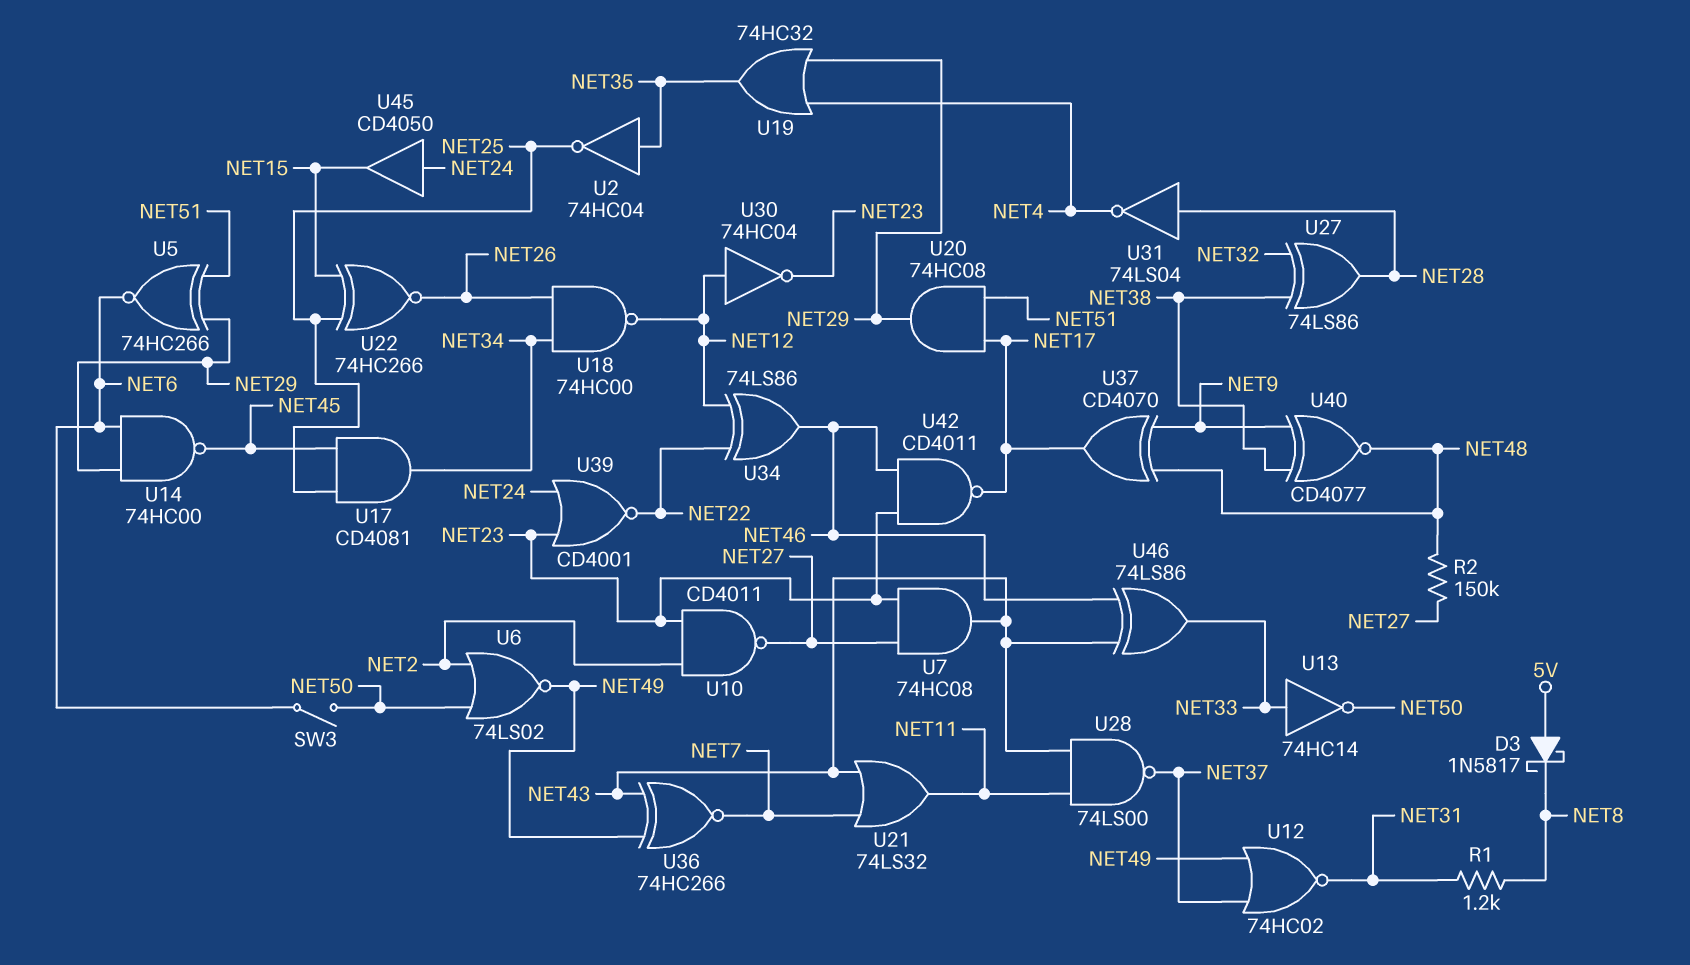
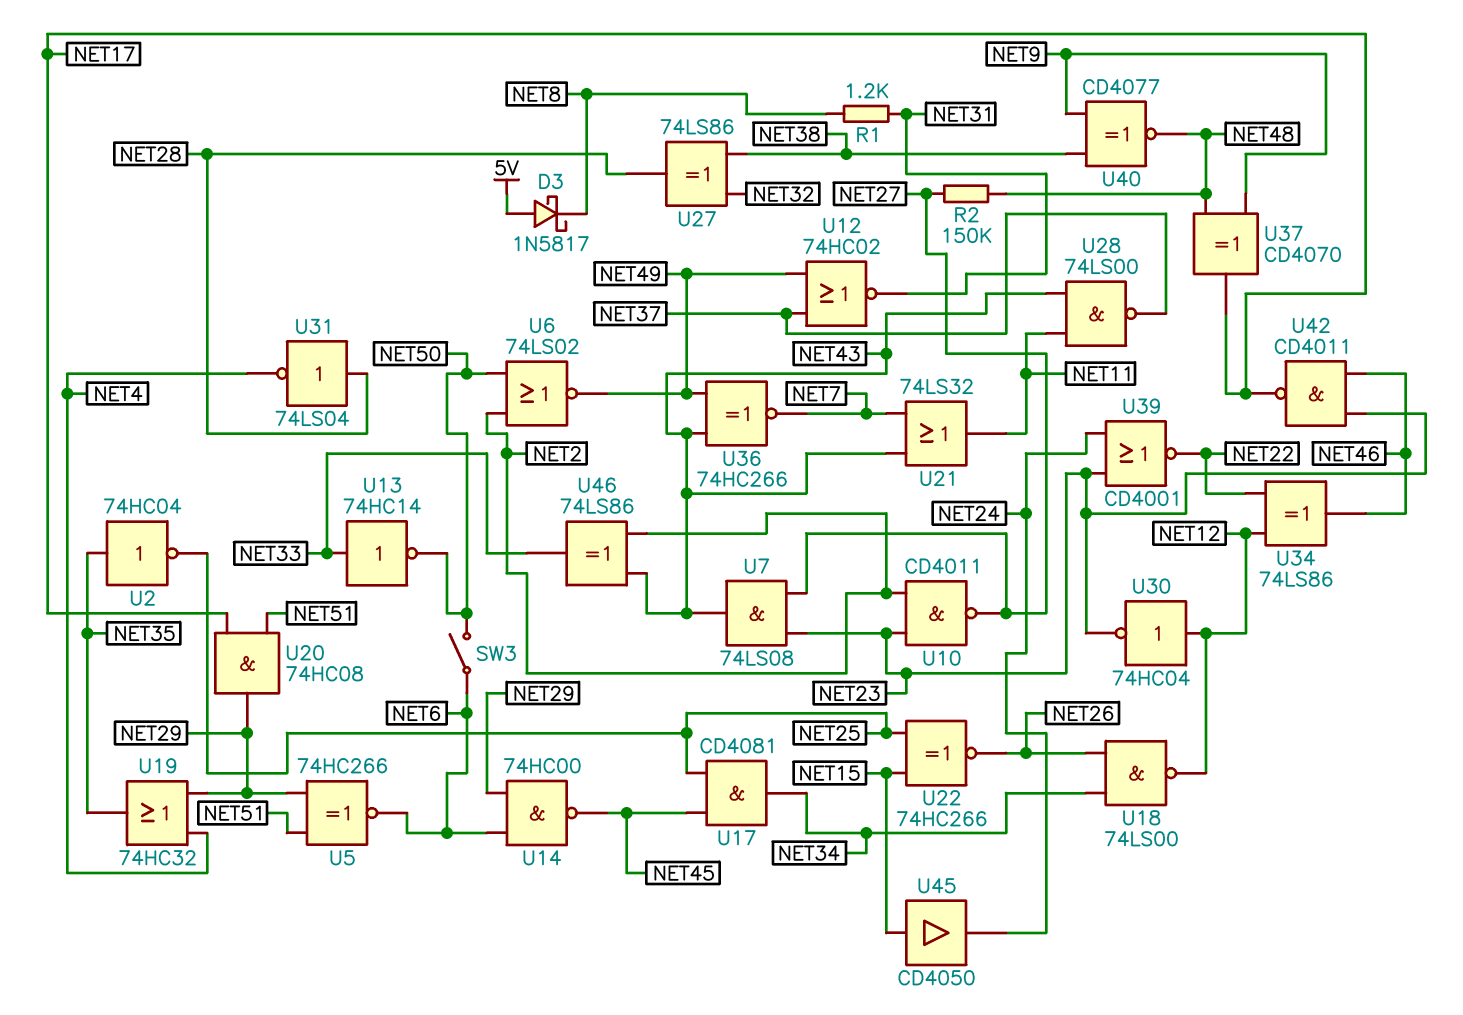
U7: AND 74HC08 (in NET23, in NET27, out NET43) -> AND 74LS08 (in NET23, in NET27, out NET43)
U18: NAND 74HC00 (in NET26, in NET34, out NET12) -> NAND 74LS00 (in NET26, in NET34, out NET12)
U45: buffer CD4050 (in NET24, out NET15) -> buffer CD4050 (in NET15, out NET24)
U46: XOR 74LS86 (in NET43, in NET46, out NET33) -> XOR 74LS86 (in NET2, in NET43, out NET33)

